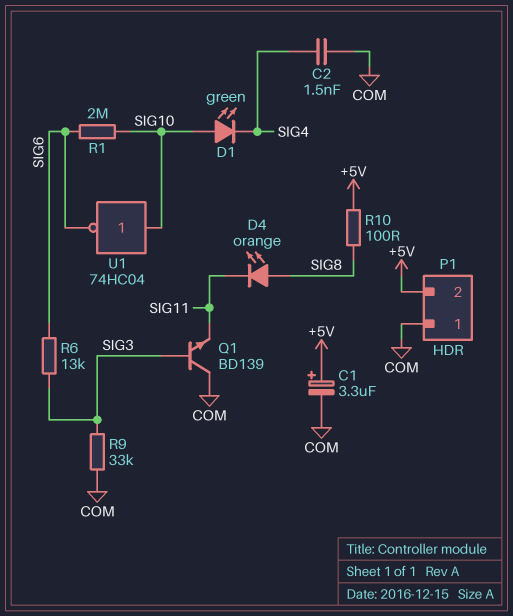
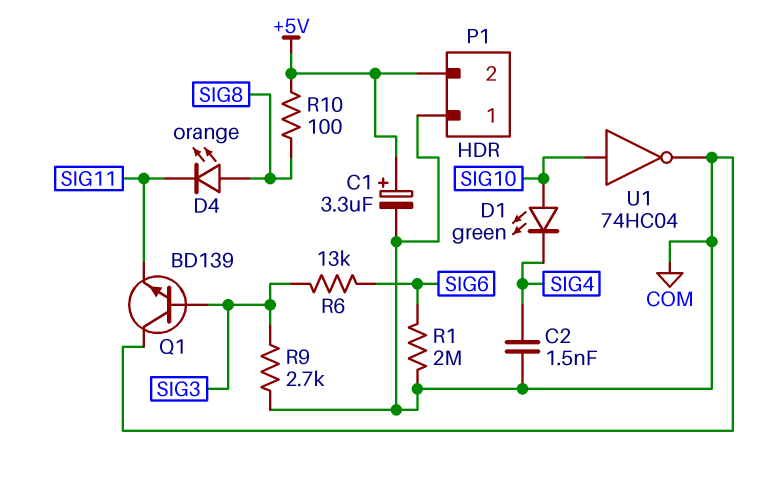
R1: 2M (SIG6, SIG10) -> 2M (COM, SIG6)
R9: 33k (COM, SIG3) -> 2.7k (COM, SIG3)
U1: NOT 74HC04 (in SIG10, out SIG6) -> NOT 74HC04 (in SIG10, out COM)

